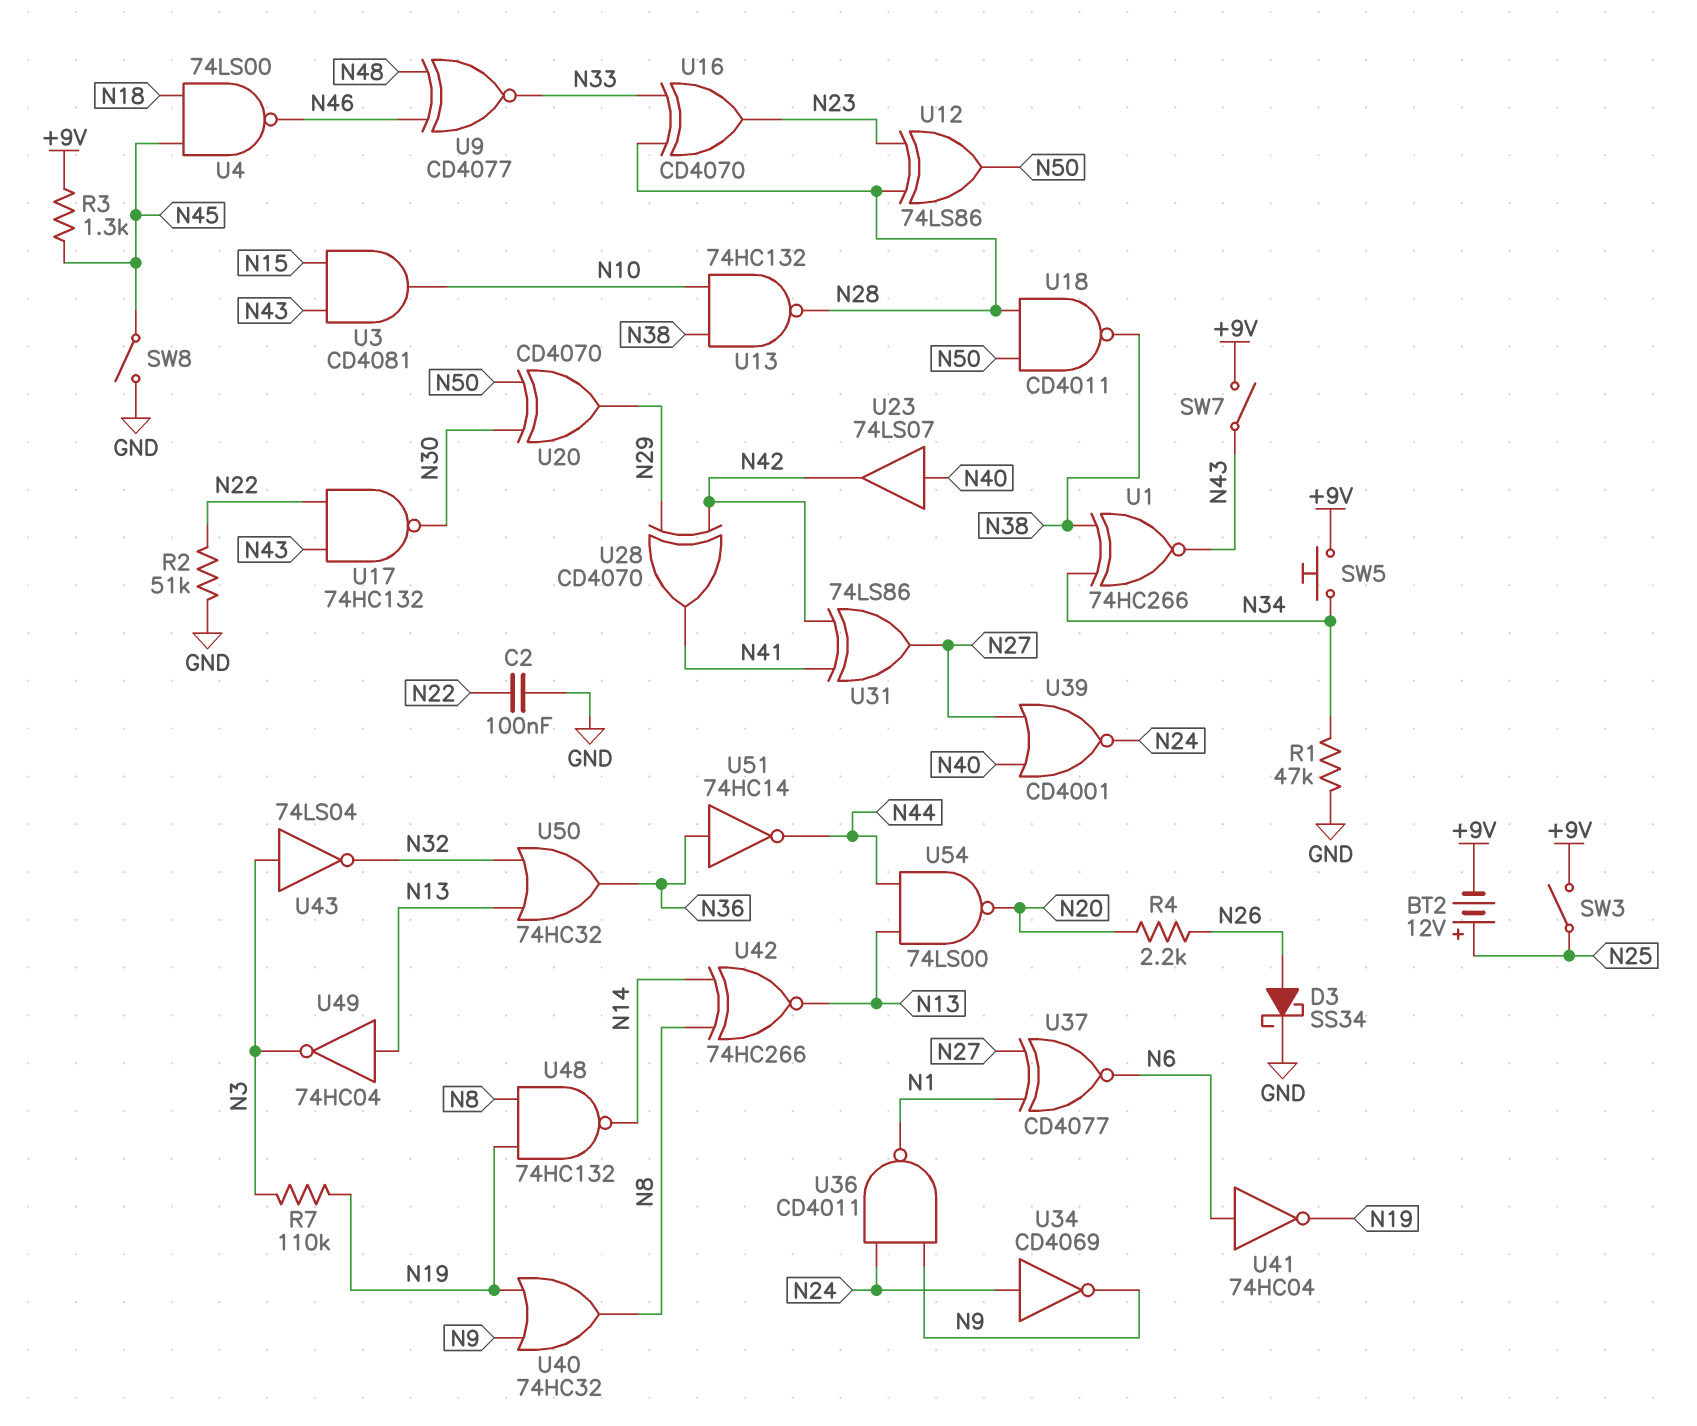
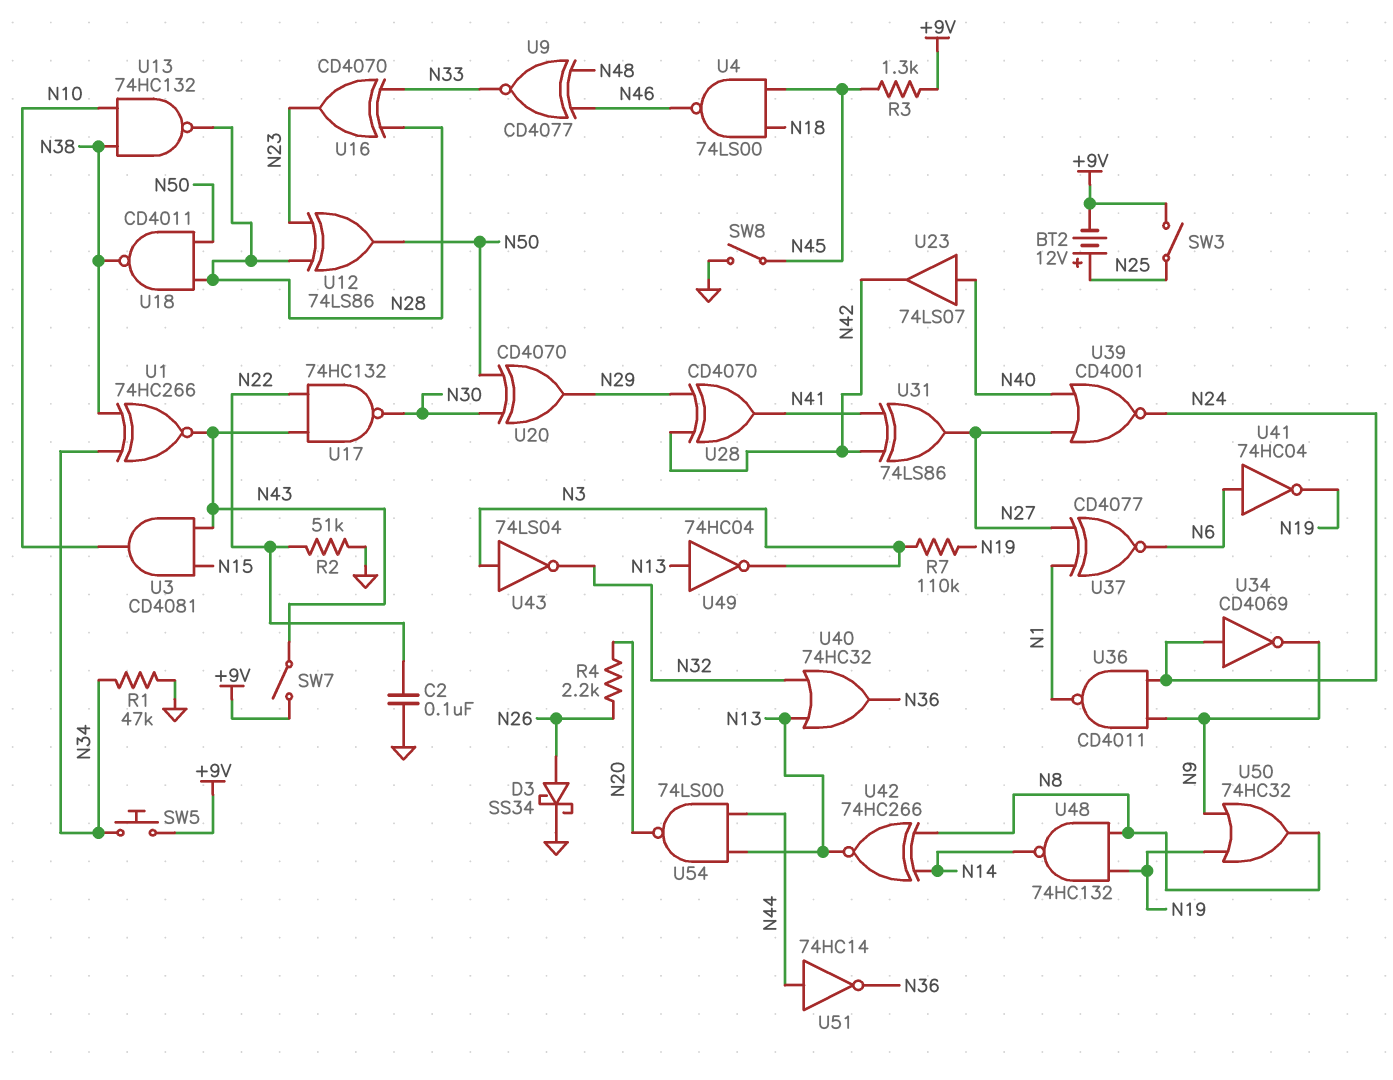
U40: OR 74HC32 (in N9, in N19, out N8) -> OR 74HC32 (in N13, in N32, out N36)
U50: OR 74HC32 (in N13, in N32, out N36) -> OR 74HC32 (in N9, in N19, out N8)
U51: NOT 74HC14 (in N36, out N44) -> NOT 74HC14 (in N44, out N36)

